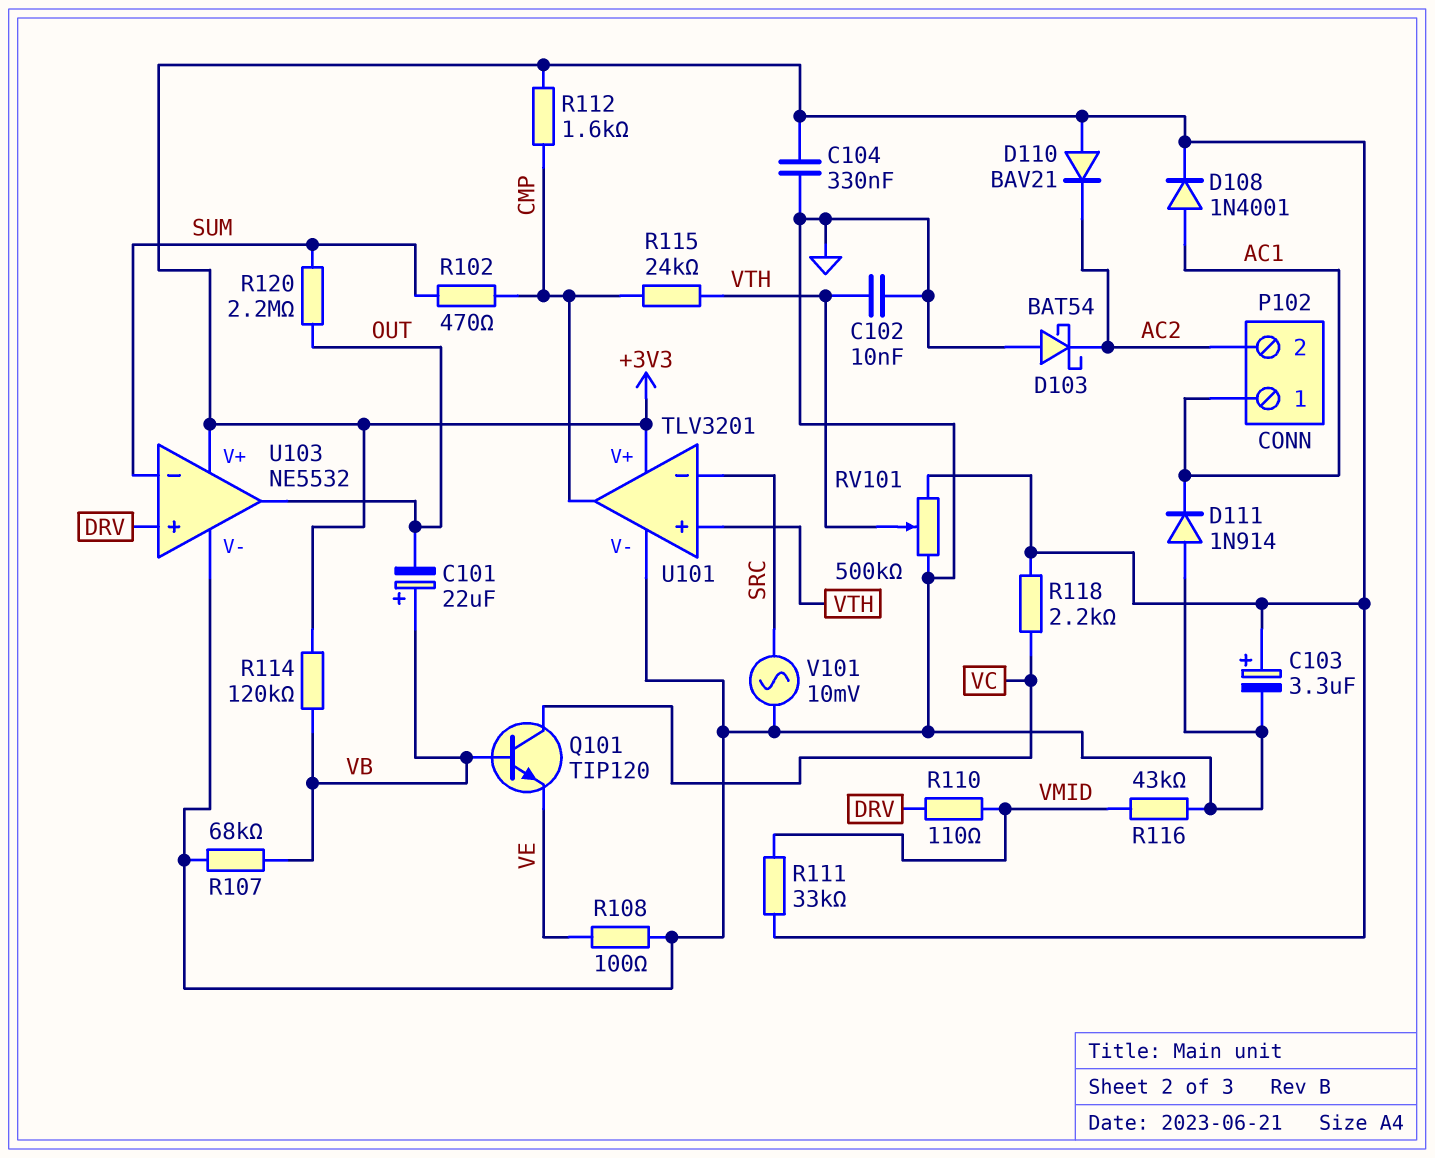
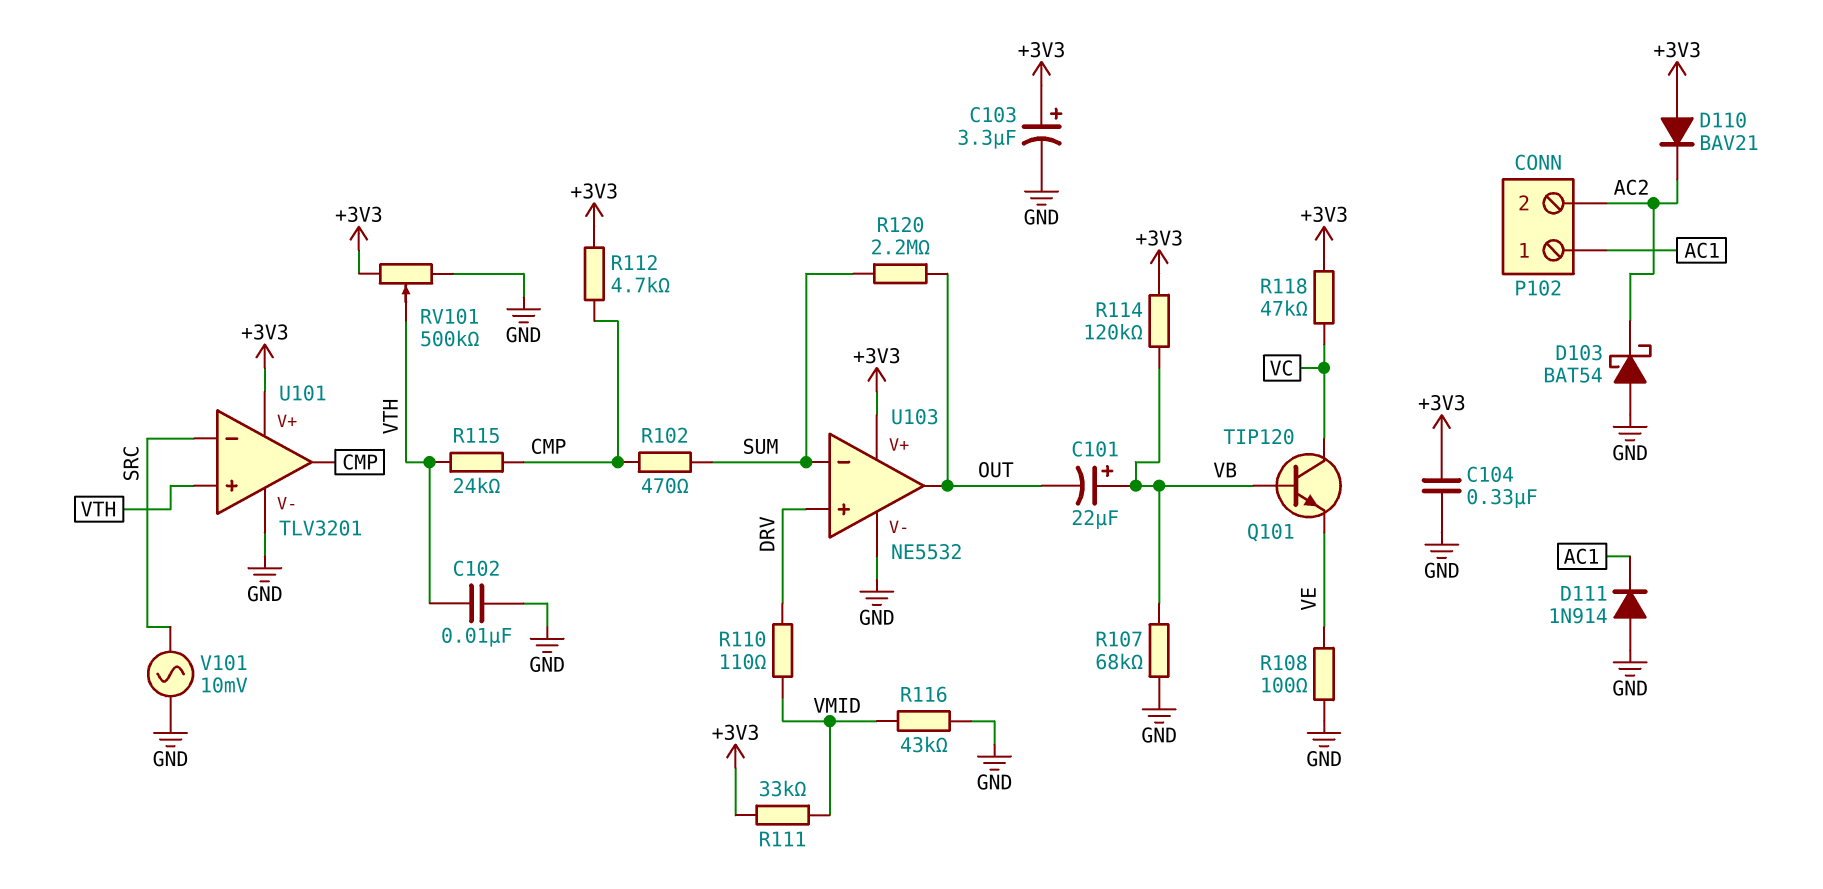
D108: diode 1N4001 (A AC1, K +3V3) -> none
R112: 1.6k (+3V3, CMP) -> 4.7k (+3V3, CMP)
R118: 2.2k (+3V3, VC) -> 47k (+3V3, VC)

